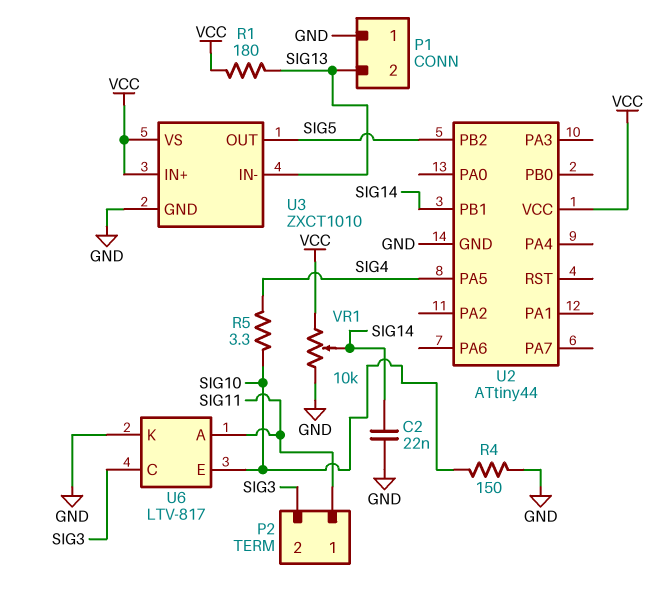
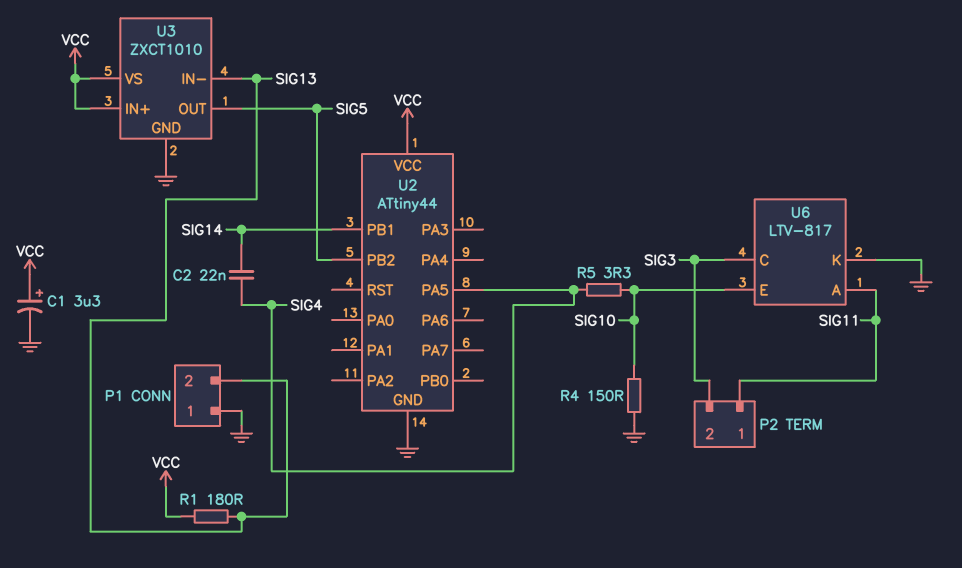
C1: none -> 3.3uF (plus VCC, minus GND)
C2: 22nF (GND, SIG14) -> 22nF (SIG4, SIG14)
VR1: 10k (GND, VCC, wiper SIG14) -> none

